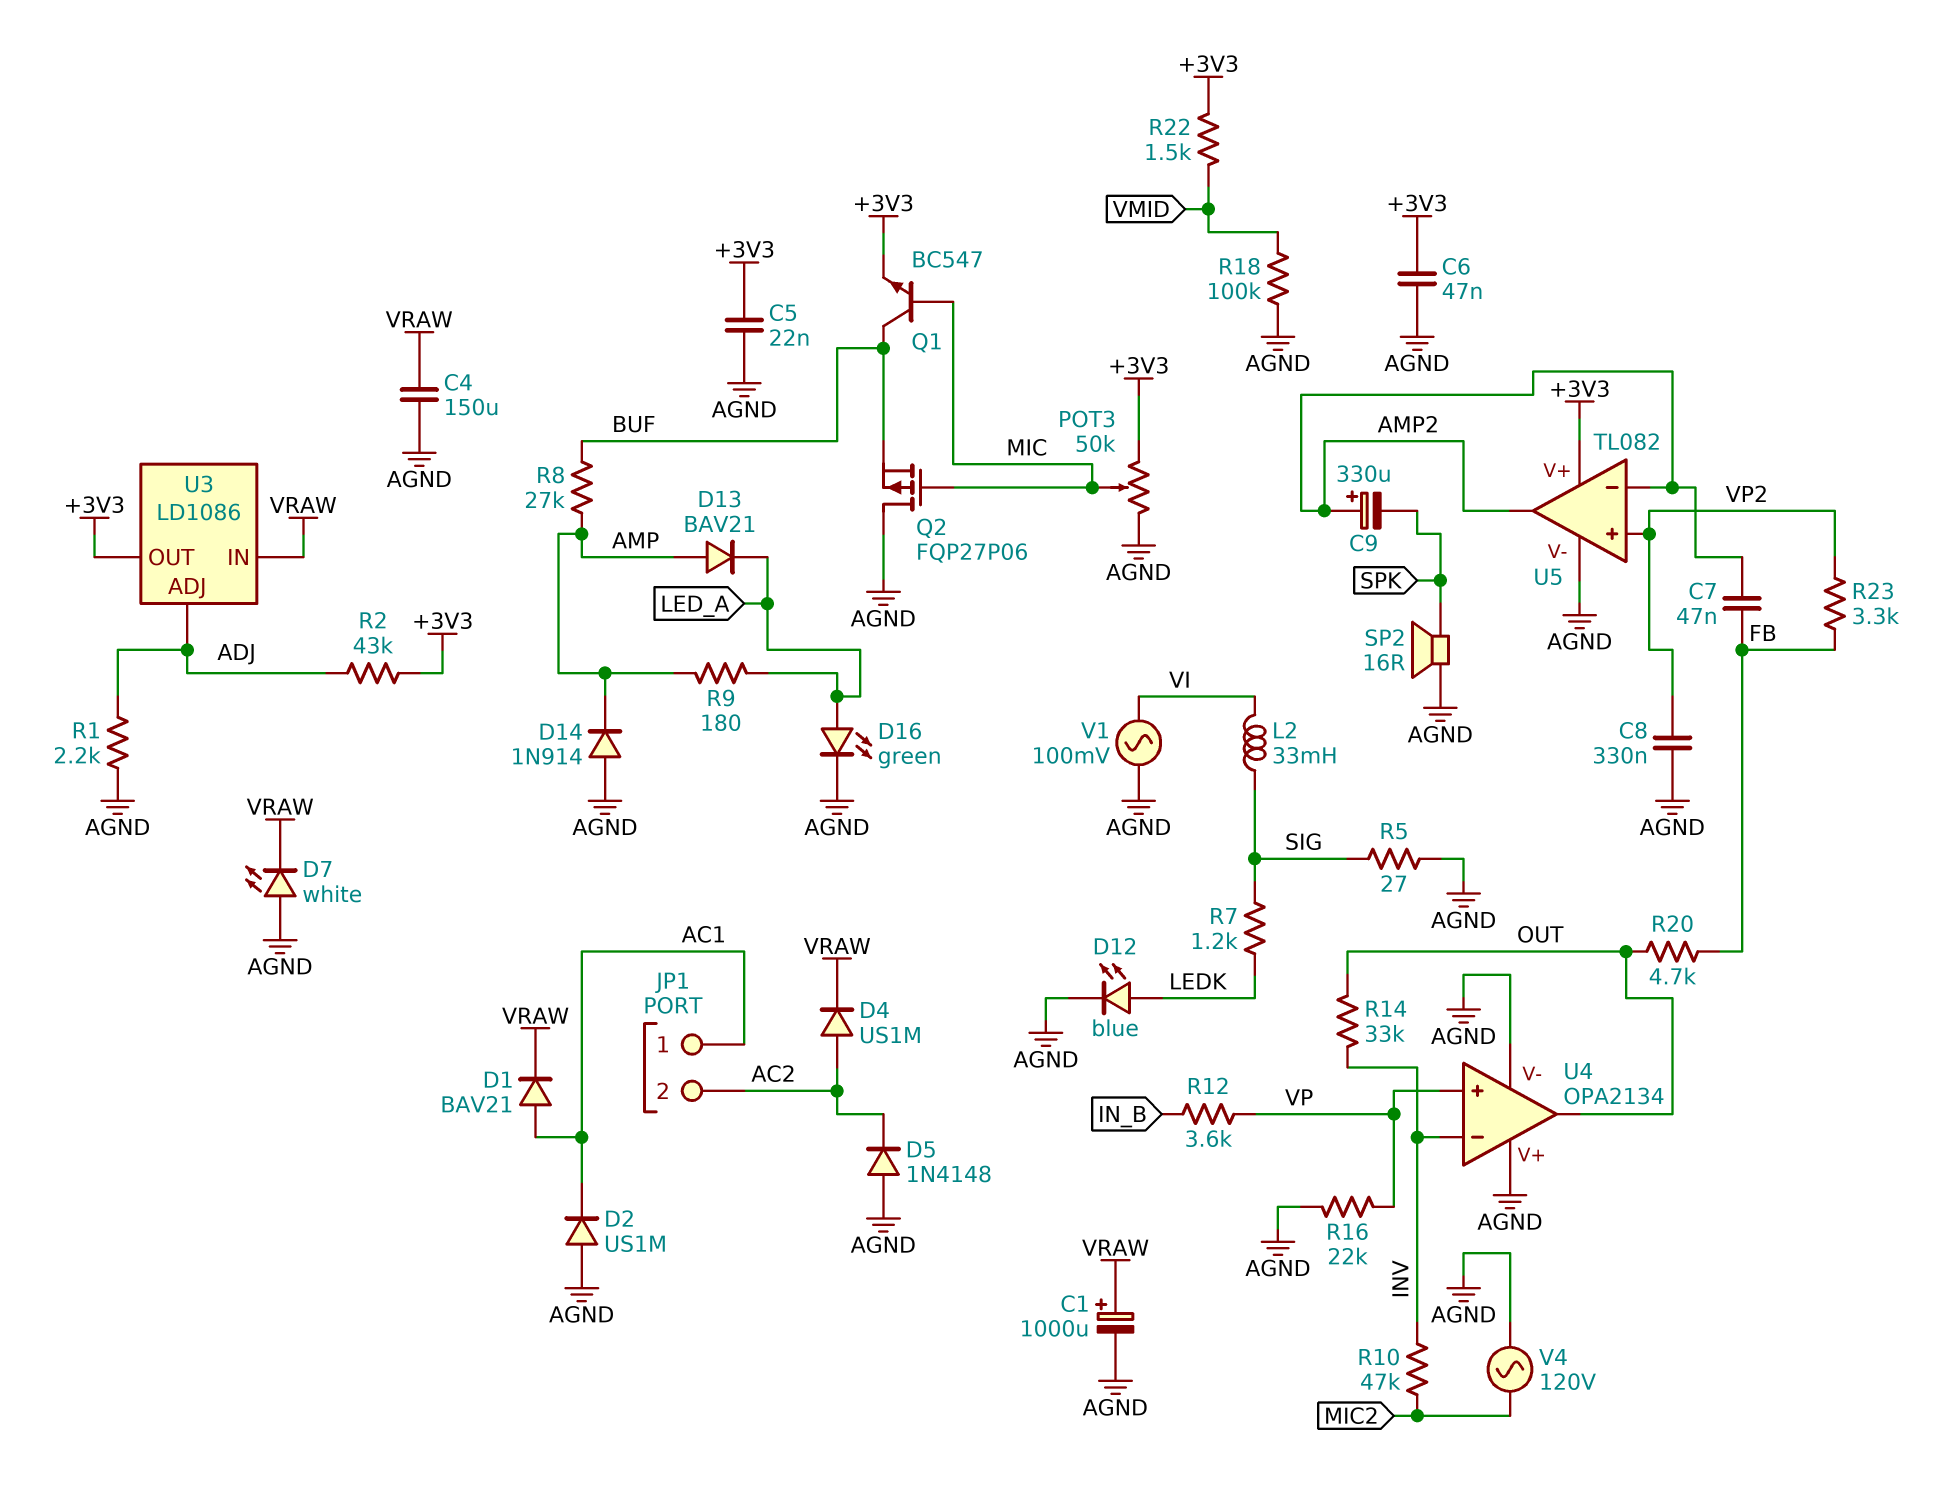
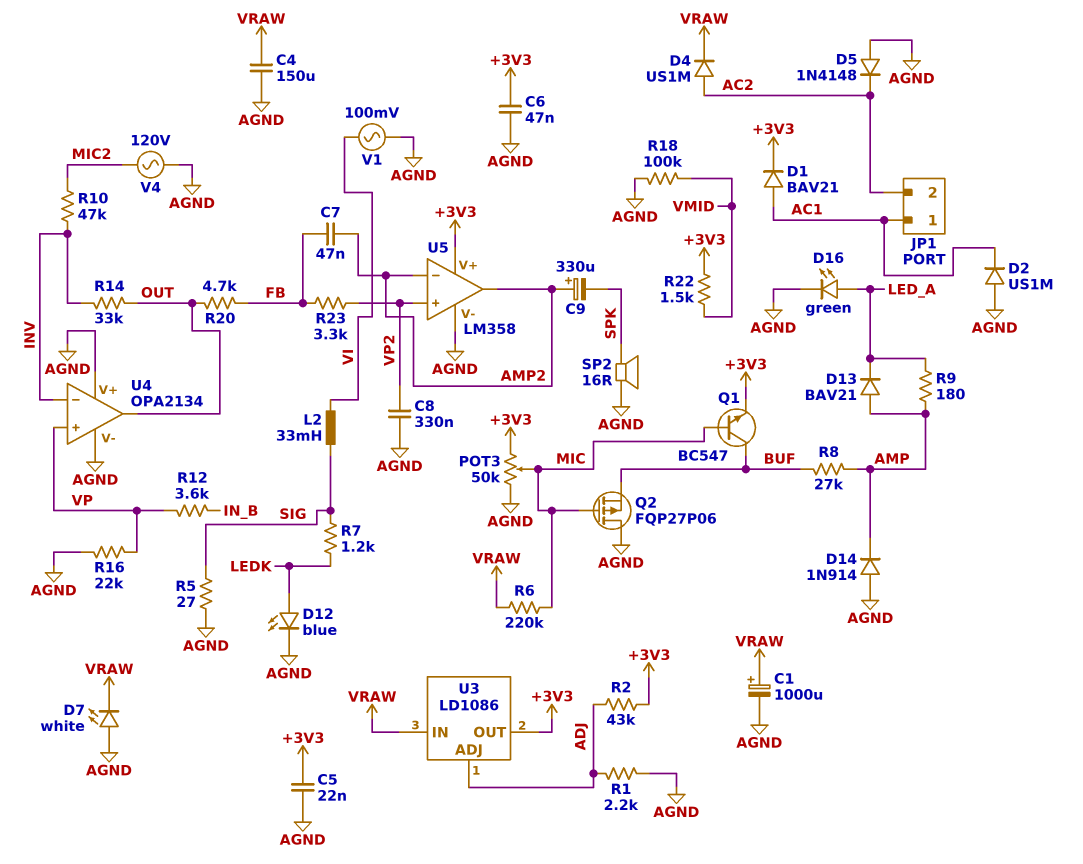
D1: diode BAV21 (A AC1, K VRAW) -> diode BAV21 (A AC1, K +3V3)
R6: none -> 220k (MIC, VRAW)
U5: TL082 -> LM358

